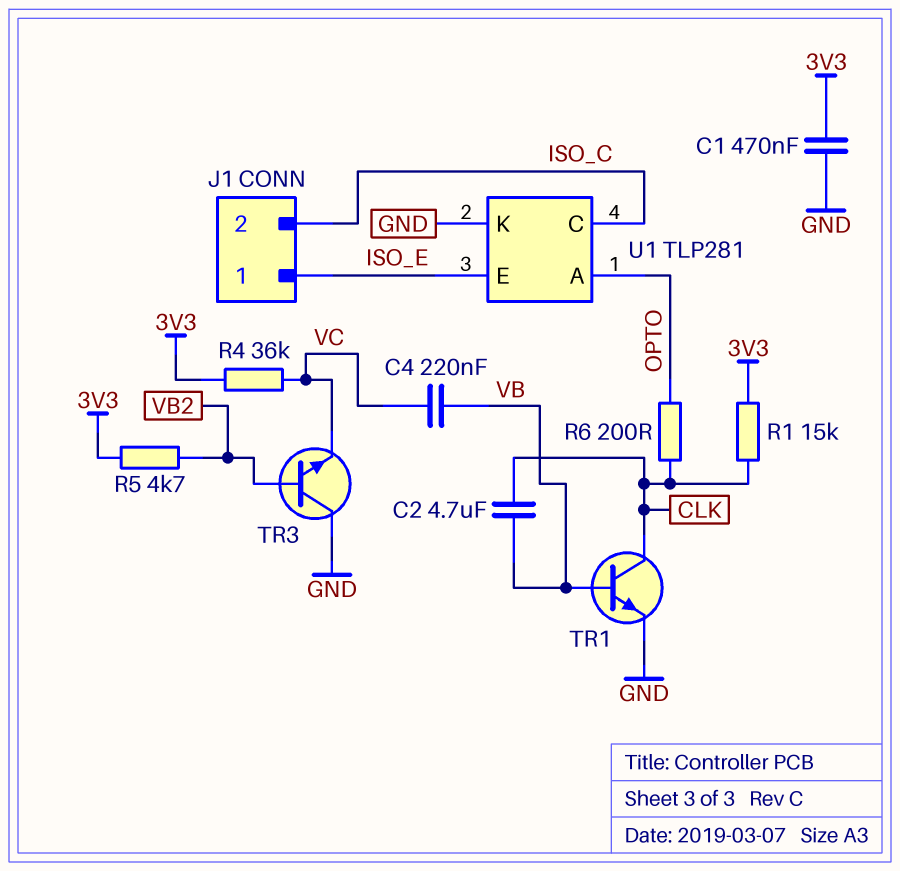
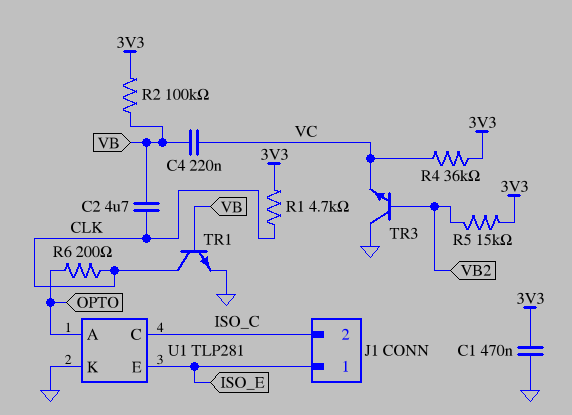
R1: 15k (3V3, CLK) -> 4.7k (3V3, CLK)
R2: none -> 100k (3V3, VB)
R5: 4.7k (3V3, VB2) -> 15k (3V3, VB2)

